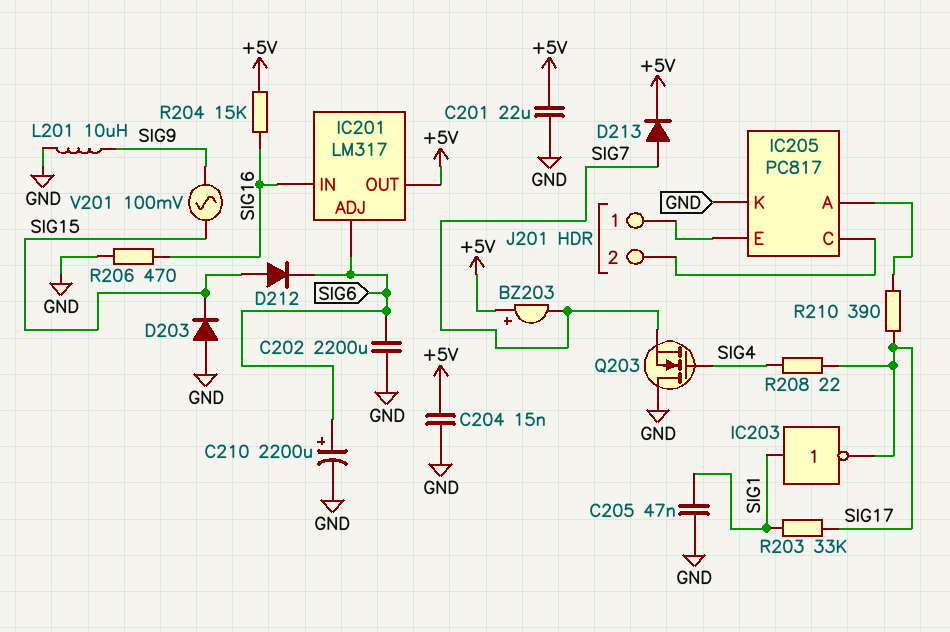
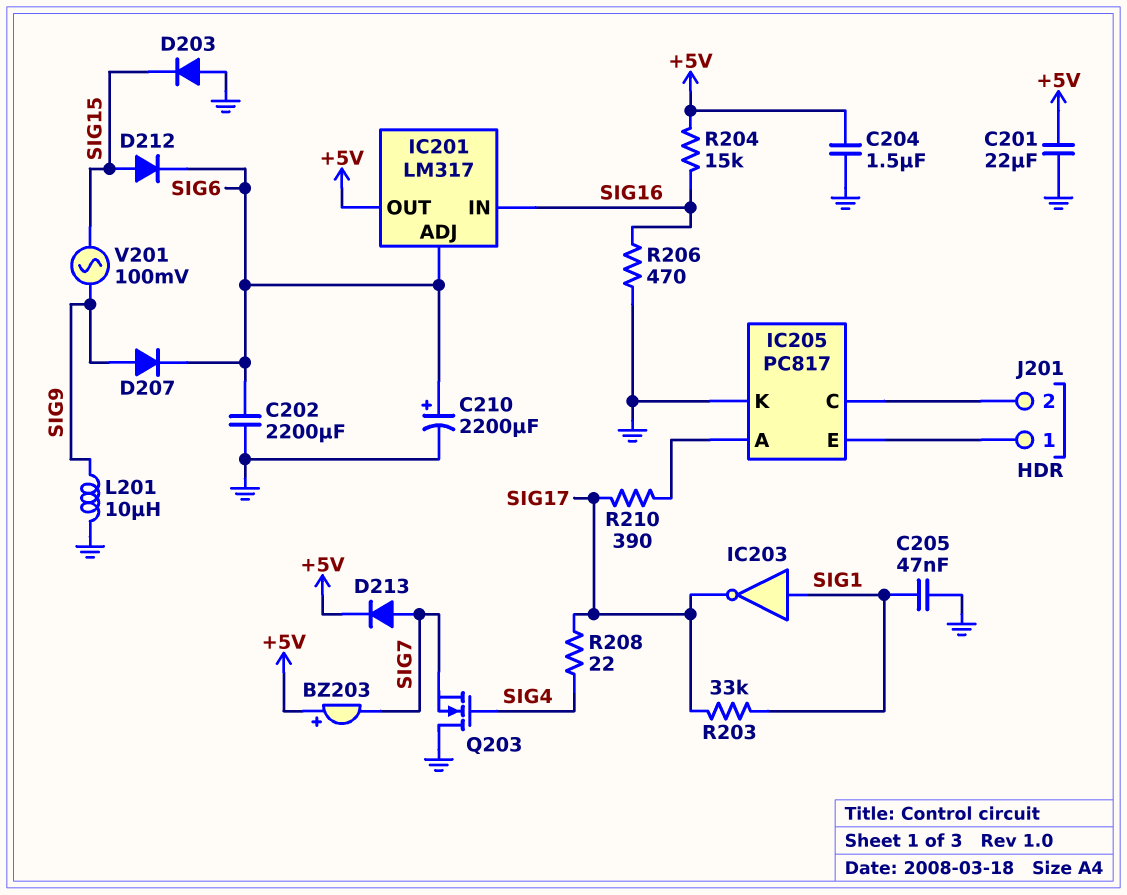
C204: 15nF (+5V, GND) -> 1.5uF (+5V, GND)
D207: none -> diode (A SIG9, K SIG6)

